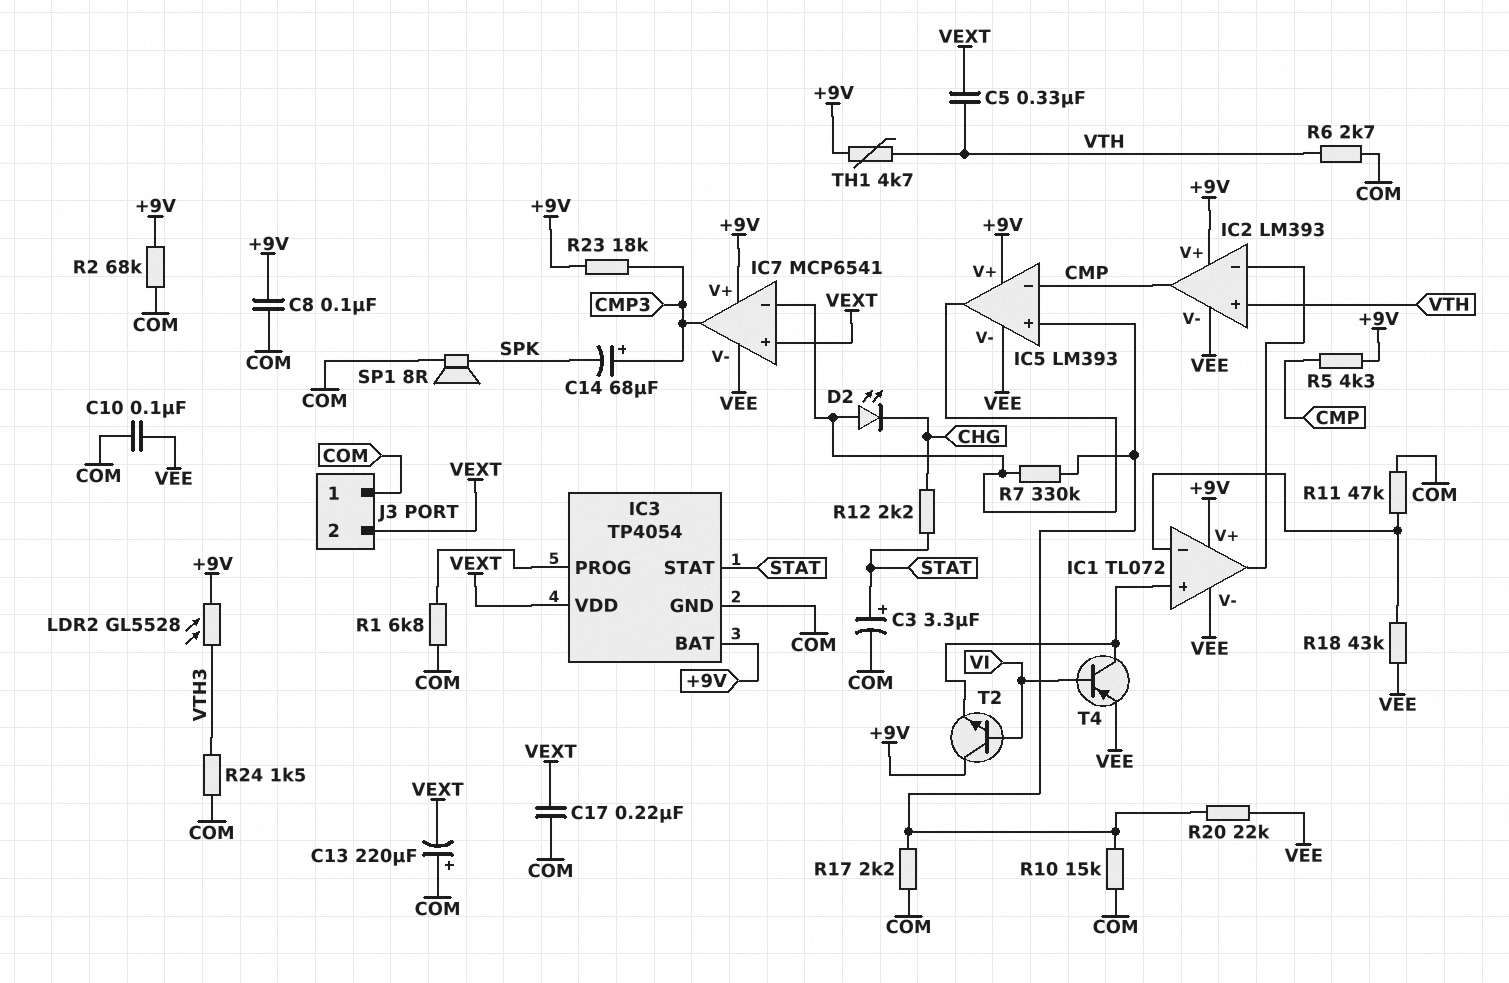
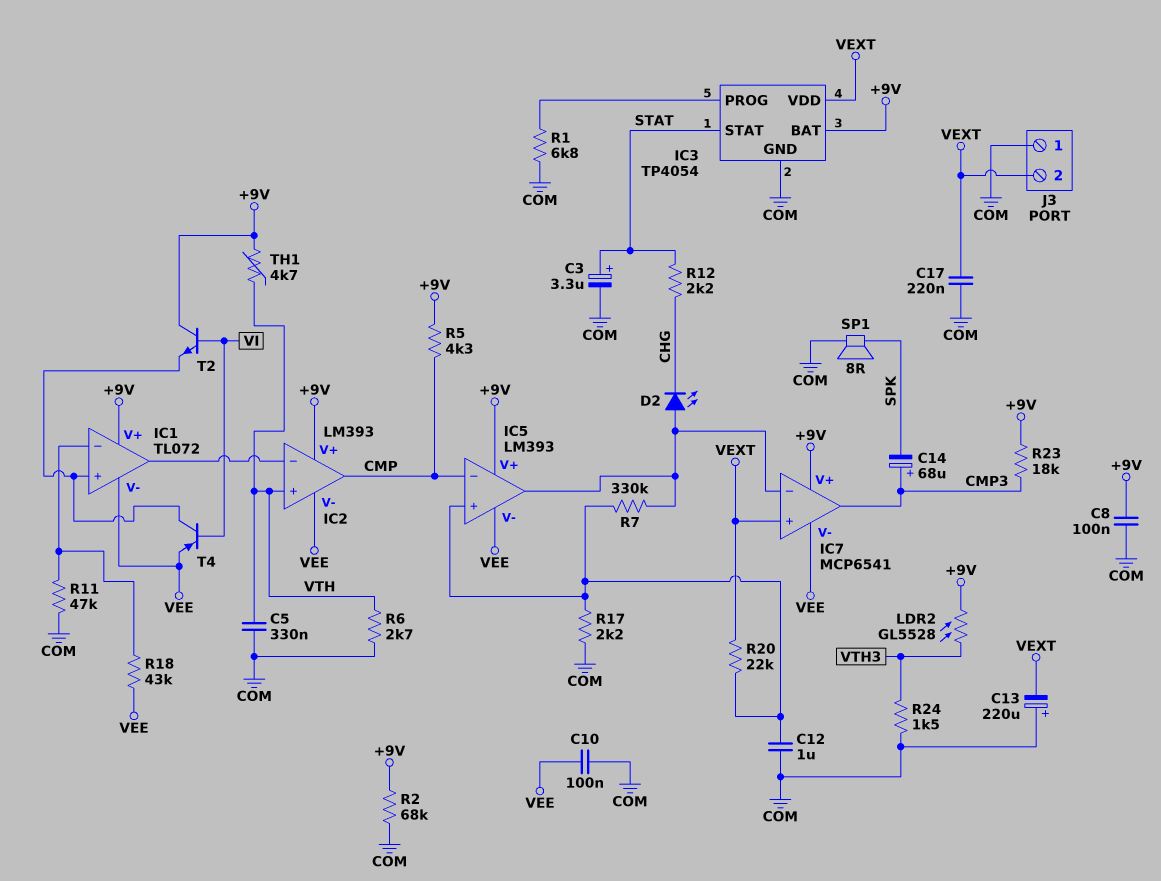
C5: 330nF (VEXT, VTH) -> 330nF (COM, VTH)
C12: none -> 1uF (COM, IC5/in+)
R10: 15k (COM, IC5/in+) -> none
R20: 22k (IC5/in+, VEE) -> 22k (IC5/in+, VEXT)

